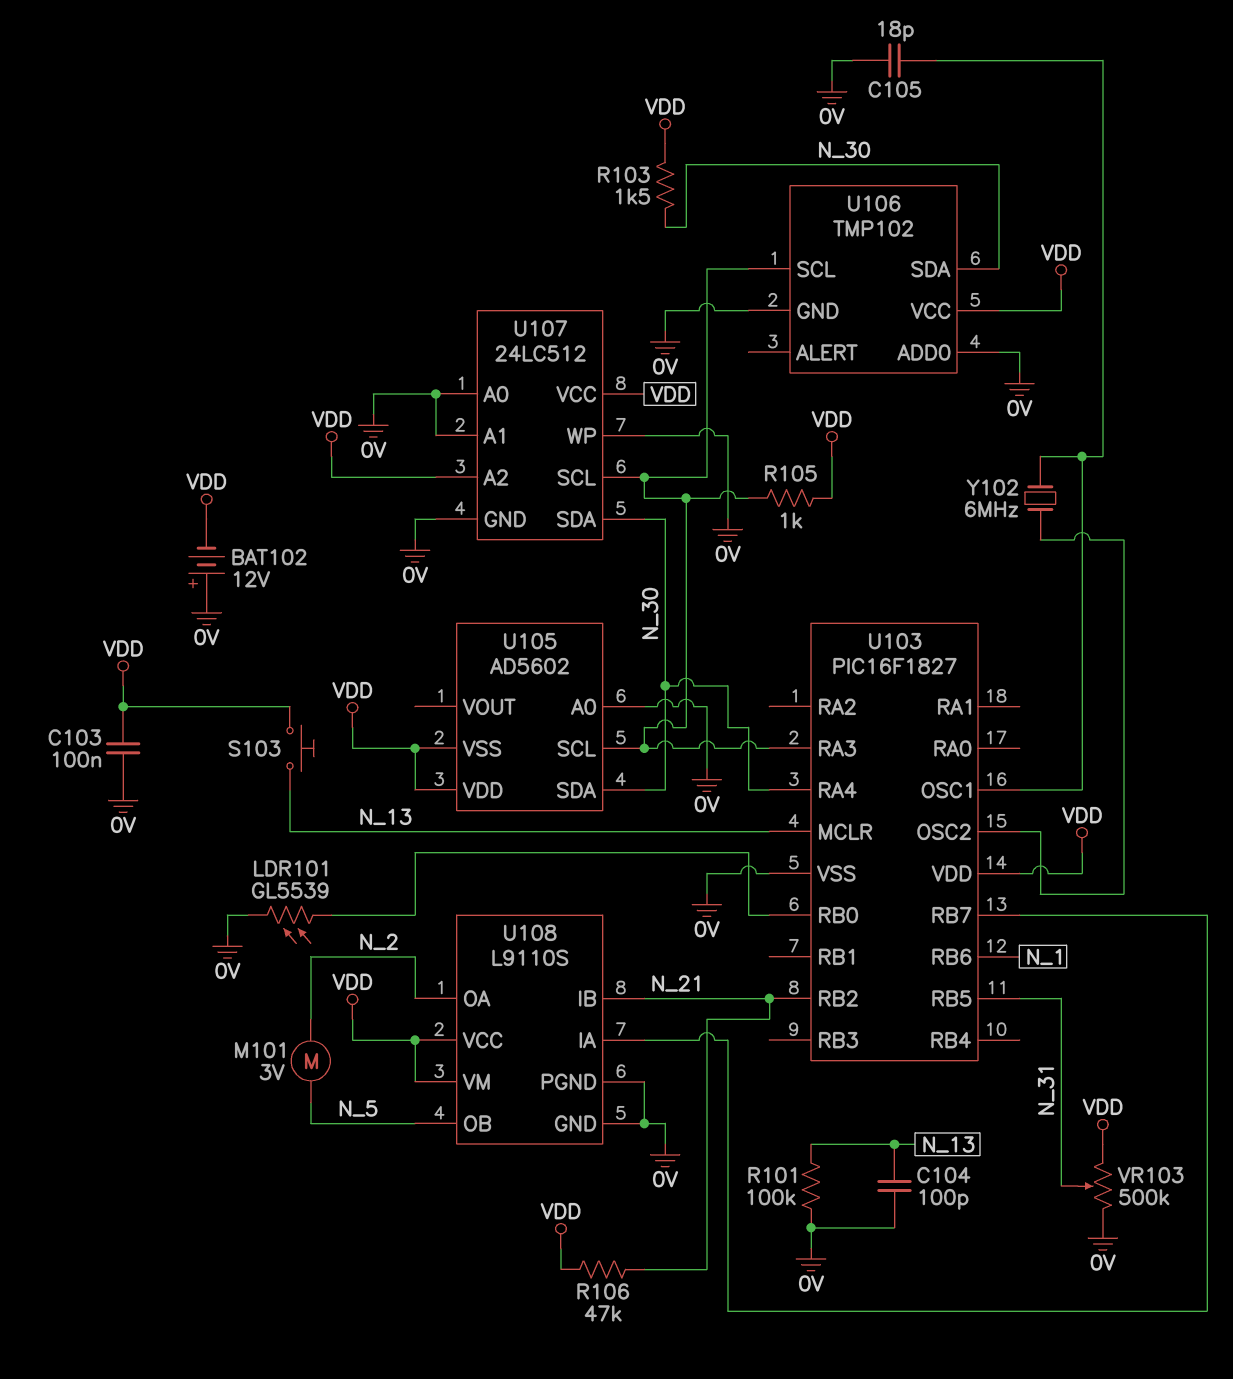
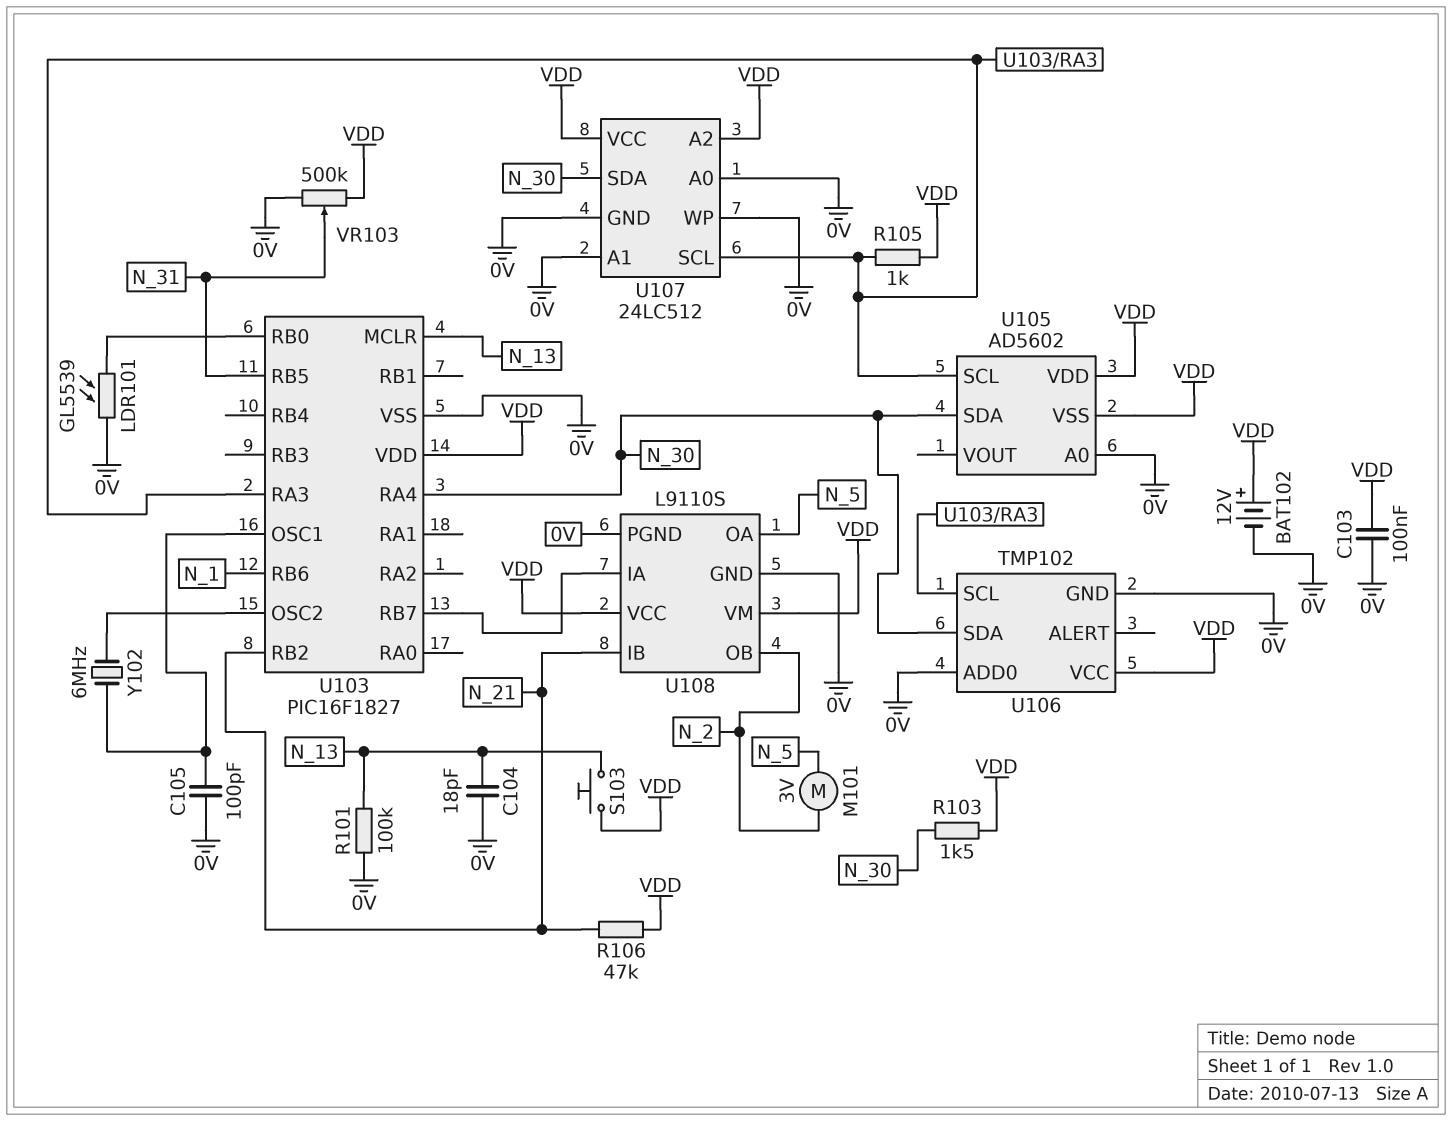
BAT102: 12V (plus 0V, minus VDD) -> 12V (plus VDD, minus 0V)
C104: 100pF (0V, N_13) -> 18pF (0V, N_13)
C105: 18pF (0V, U103/OSC1) -> 100pF (0V, U103/OSC1)
U108 pin OA: N_2 -> N_5
U108 pin OB: N_5 -> N_2

